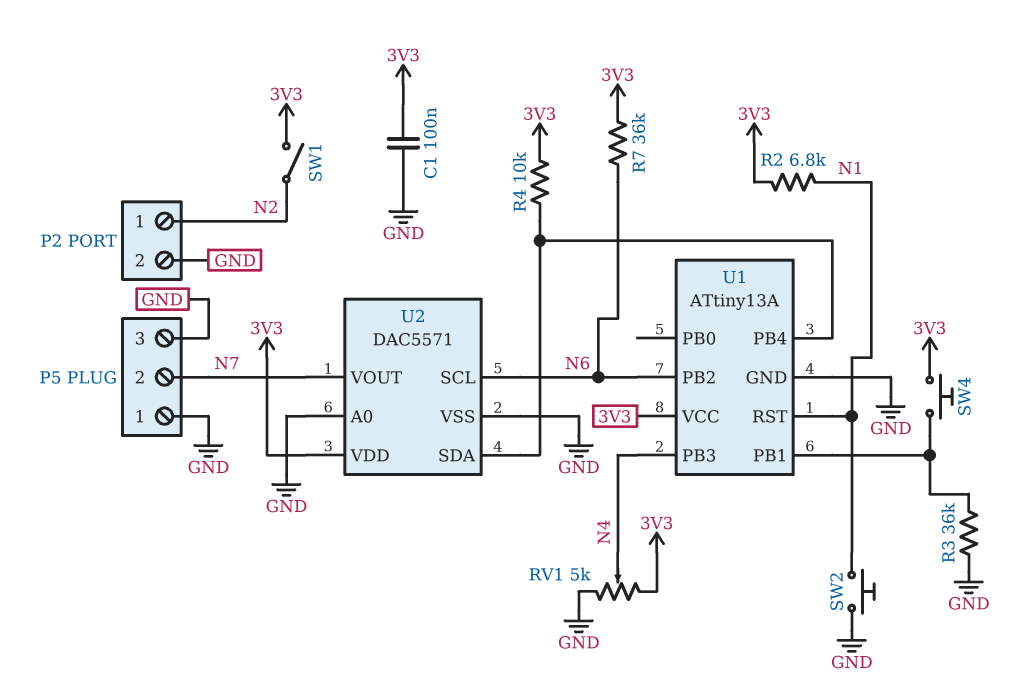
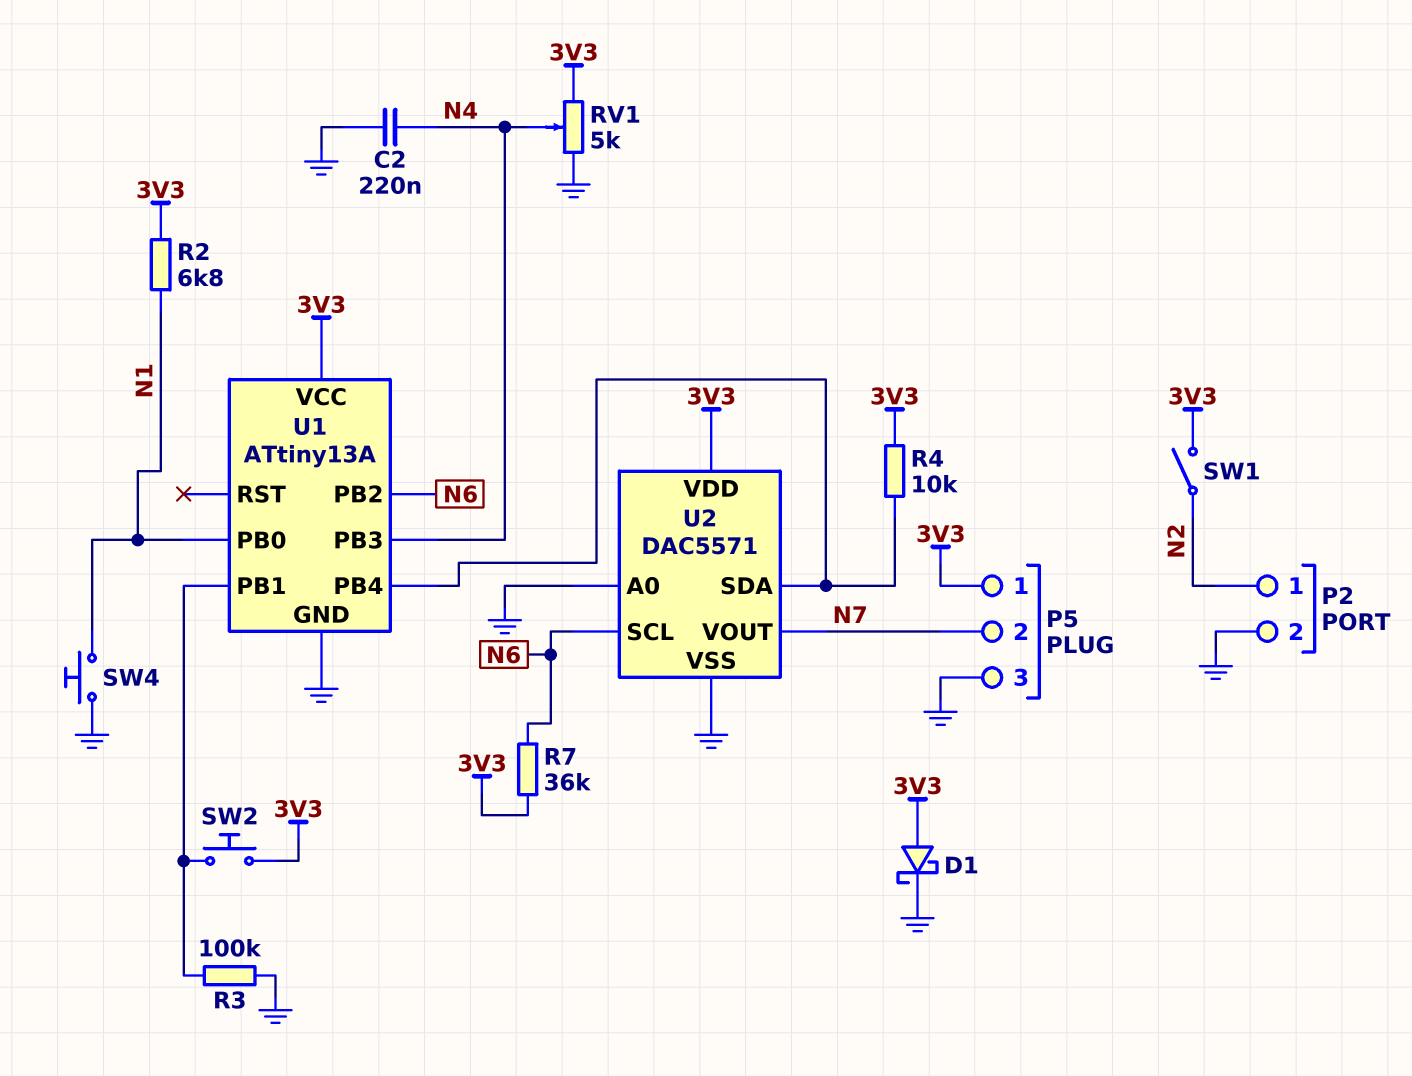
C1: 100nF (3V3, GND) -> none
C2: none -> 220nF (GND, N4)
D1: none -> schottky (A 3V3, K GND)
P5 pin 1: GND -> 3V3
R3: 36k (GND, U1/PB1) -> 100k (GND, U1/PB1)
SW2: button (GND, N1) -> button (3V3, U1/PB1)
SW4: button (3V3, U1/PB1) -> button (GND, N1)
U1 pin PB0: none -> N1
U1 pin RST: N1 -> none

